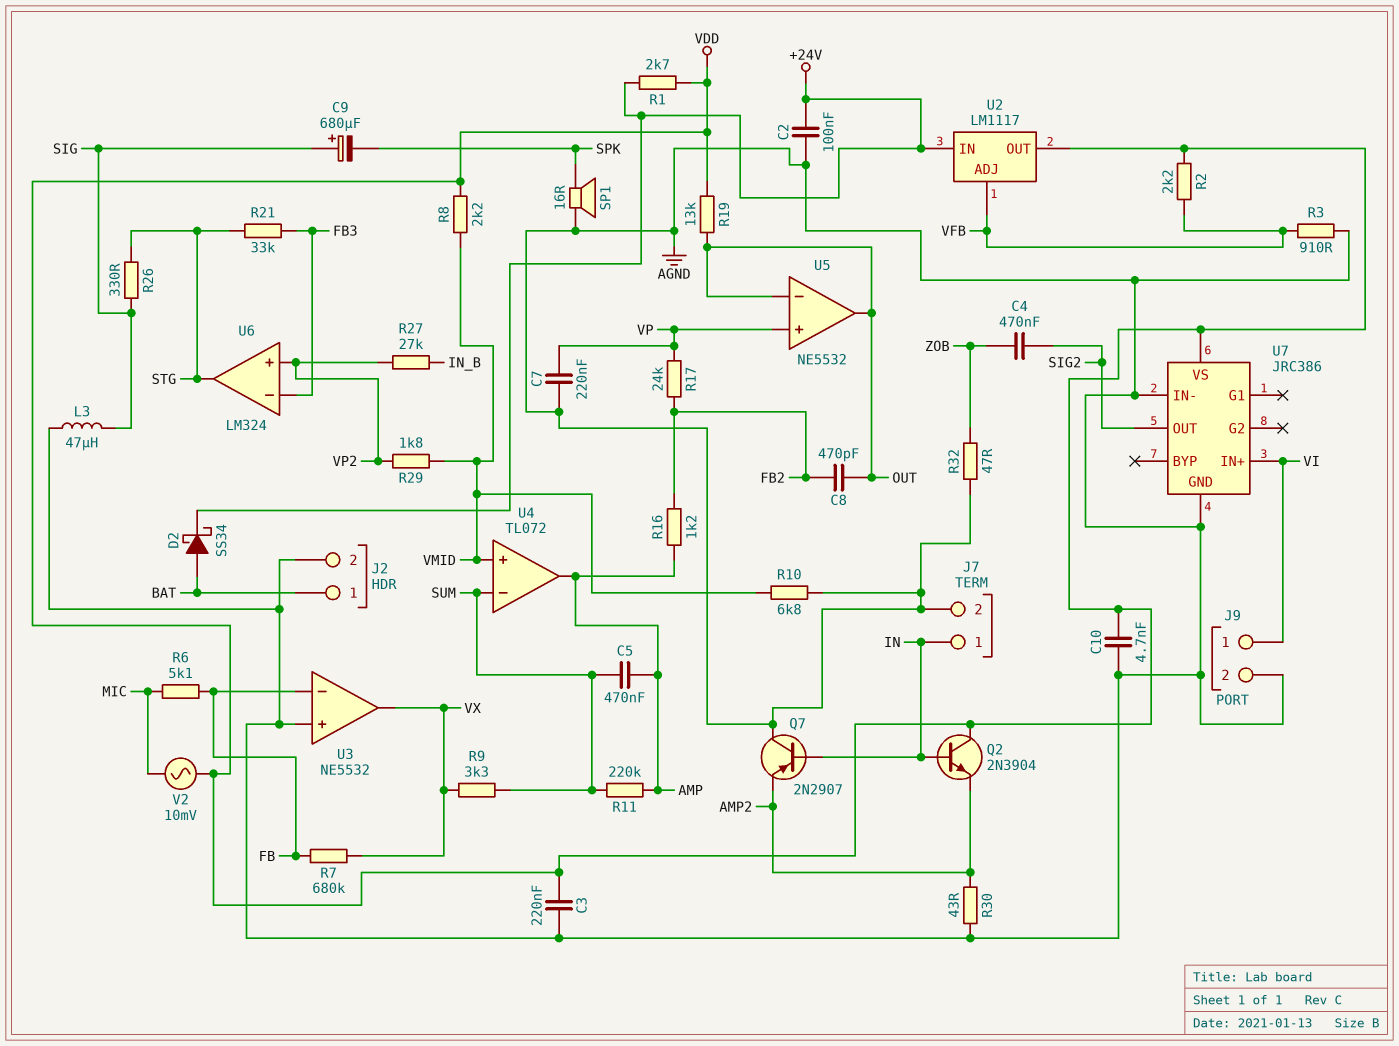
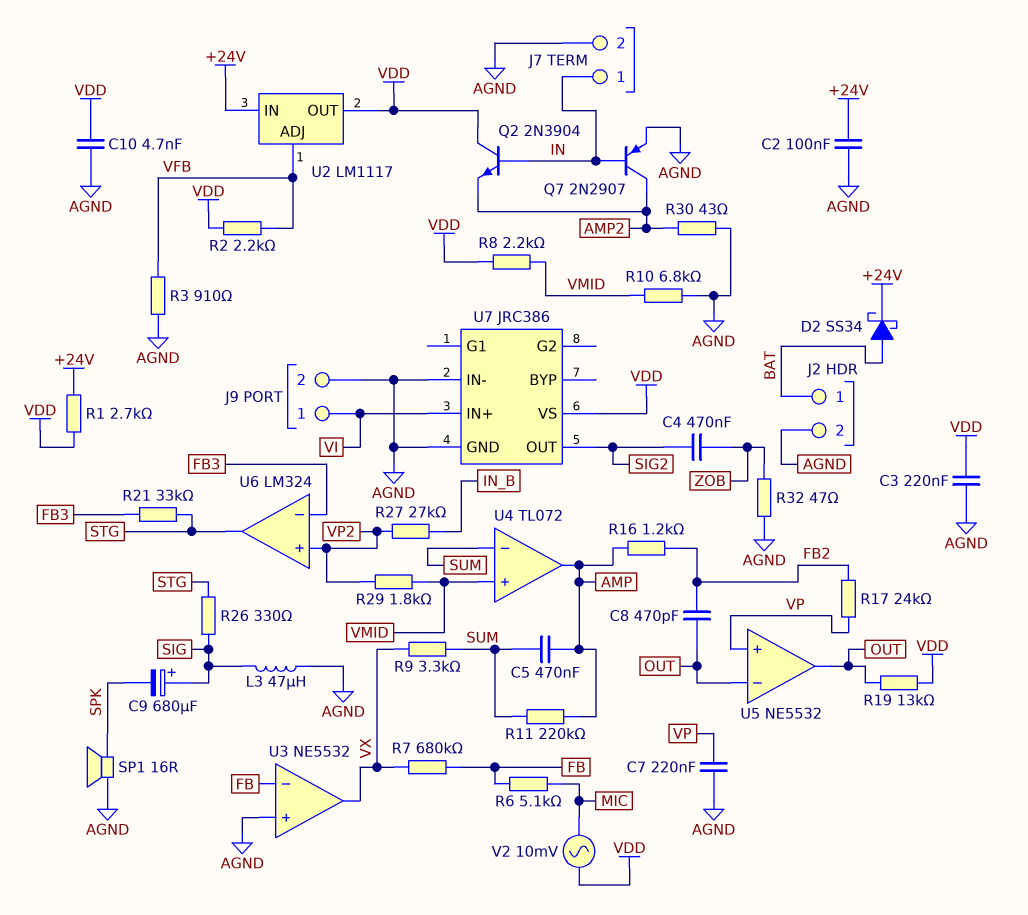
Q7: PNP 2N2907 (B IN, C AGND, E AMP2) -> PNP 2N2907 (B IN, C AMP2, E AGND)

